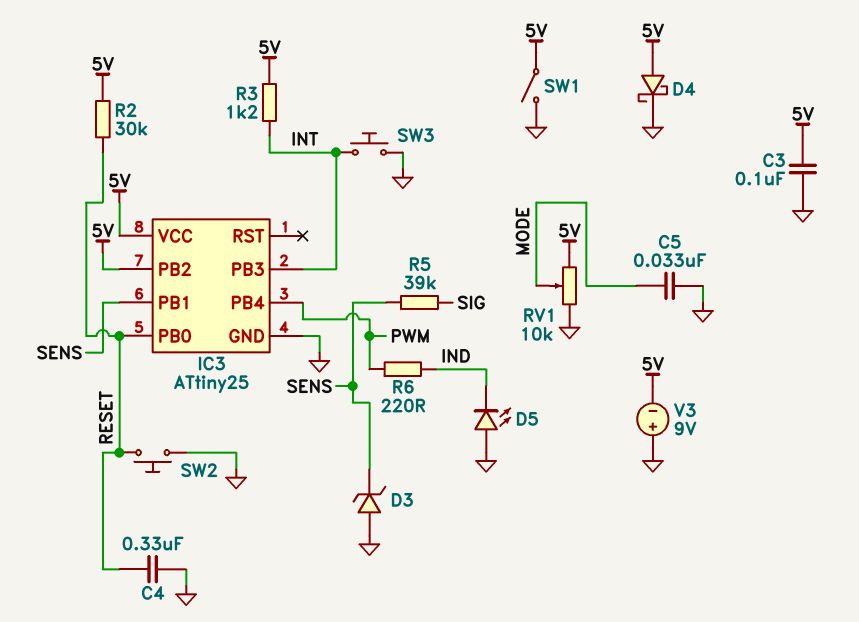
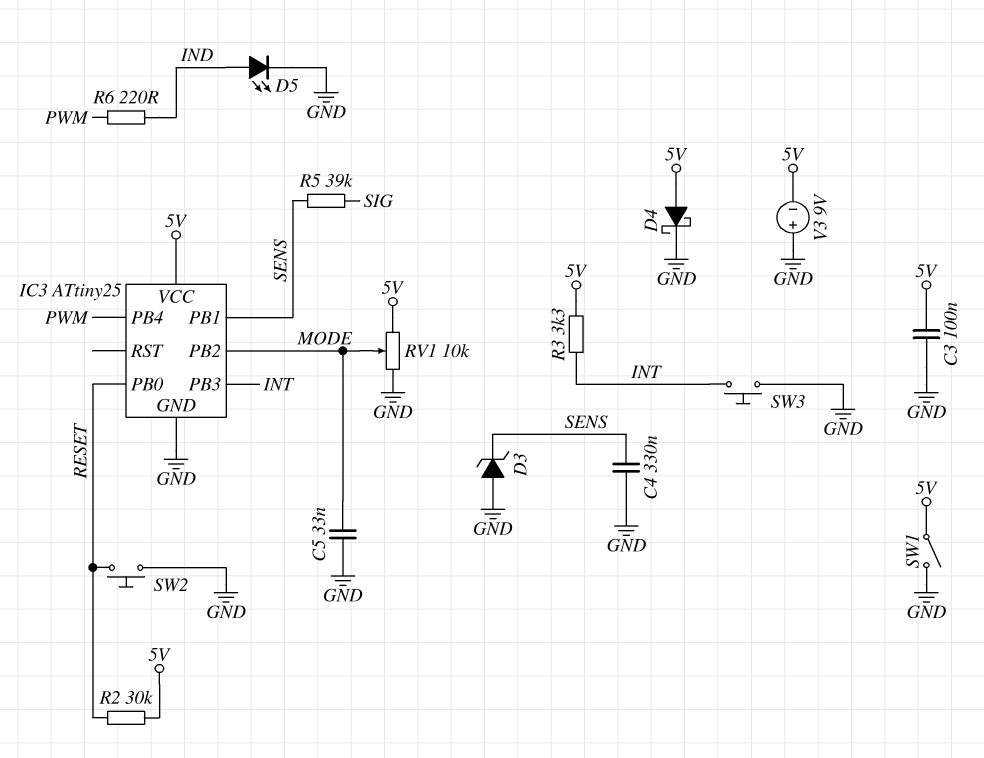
C4: 330nF (GND, RESET) -> 330nF (GND, SENS)
D5: LED (A GND, K IND) -> LED (A IND, K GND)
IC3 pin PB2: 5V -> MODE
R3: 1.2k (5V, INT) -> 3.3k (5V, INT)

